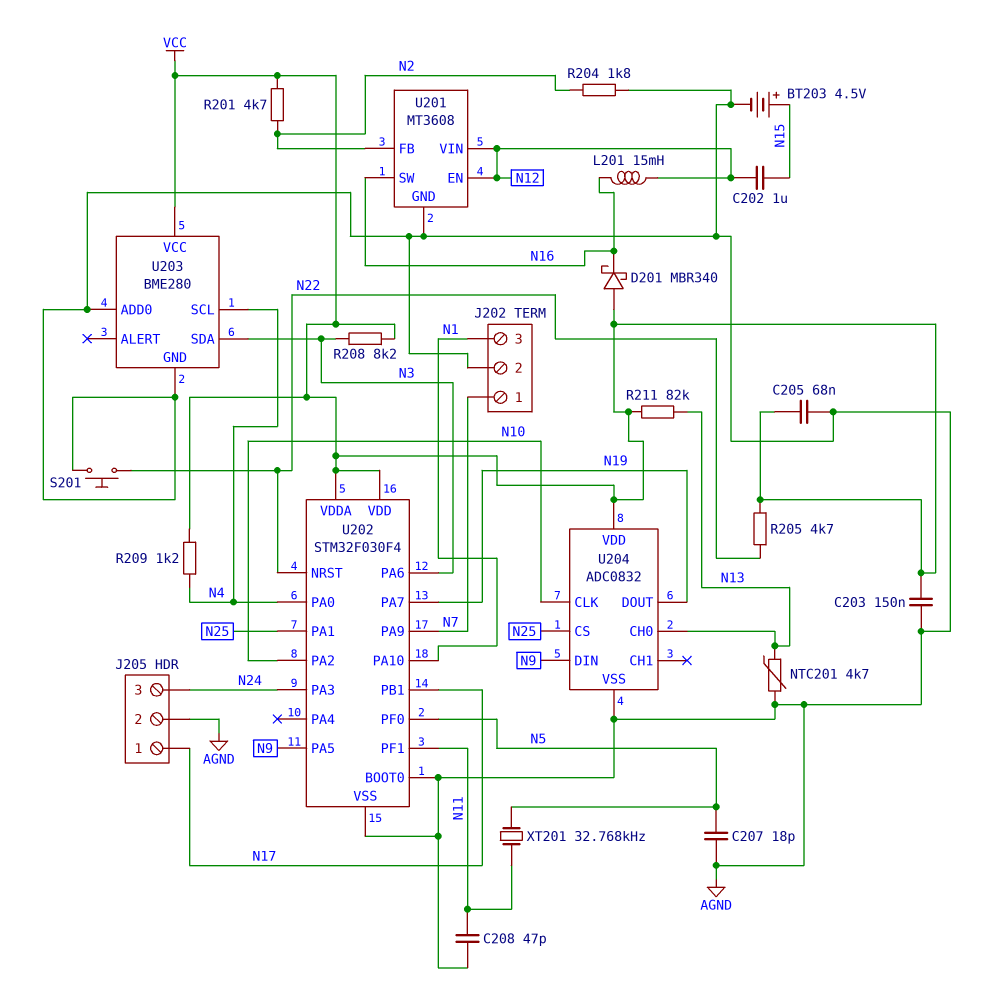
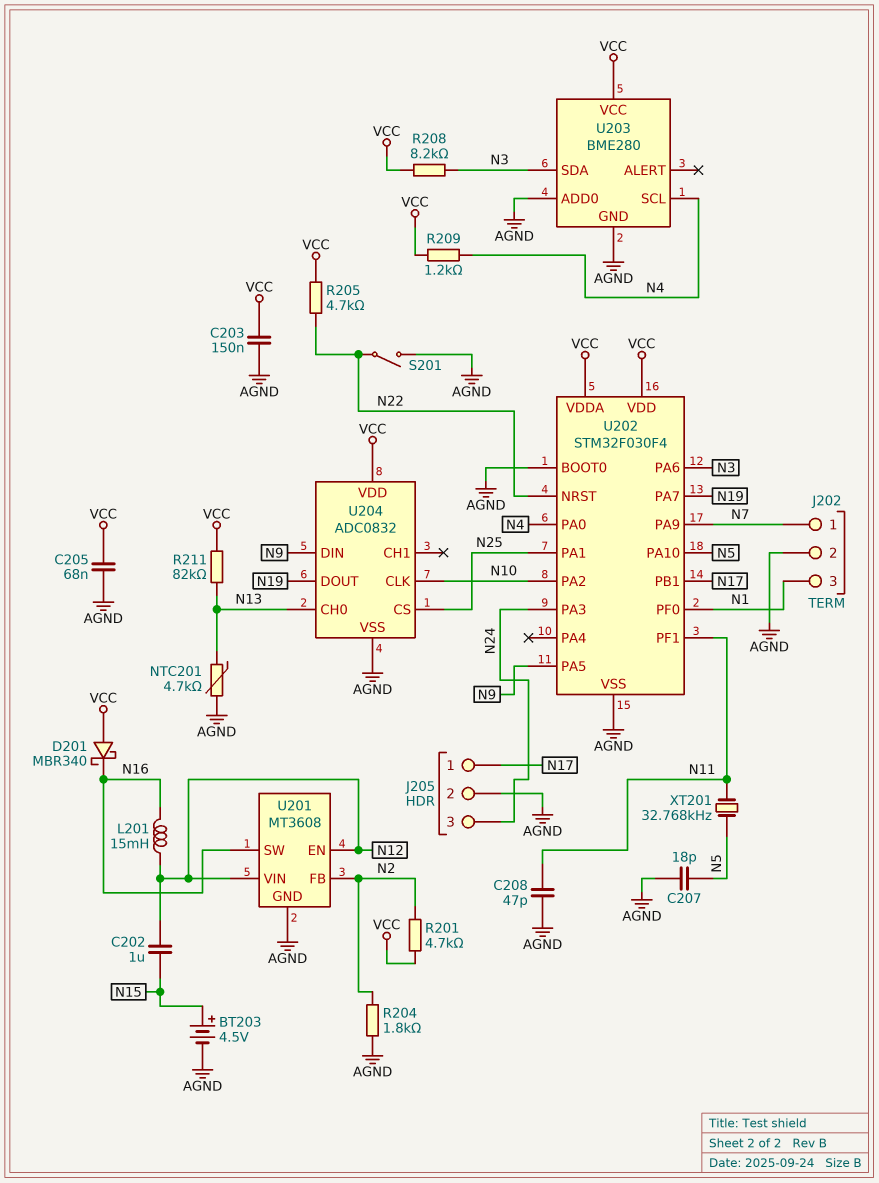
S201: button (AGND, N22) -> switch (AGND, N22)
U202 pin PA10: N1 -> N5
U202 pin PF0: N5 -> N1

